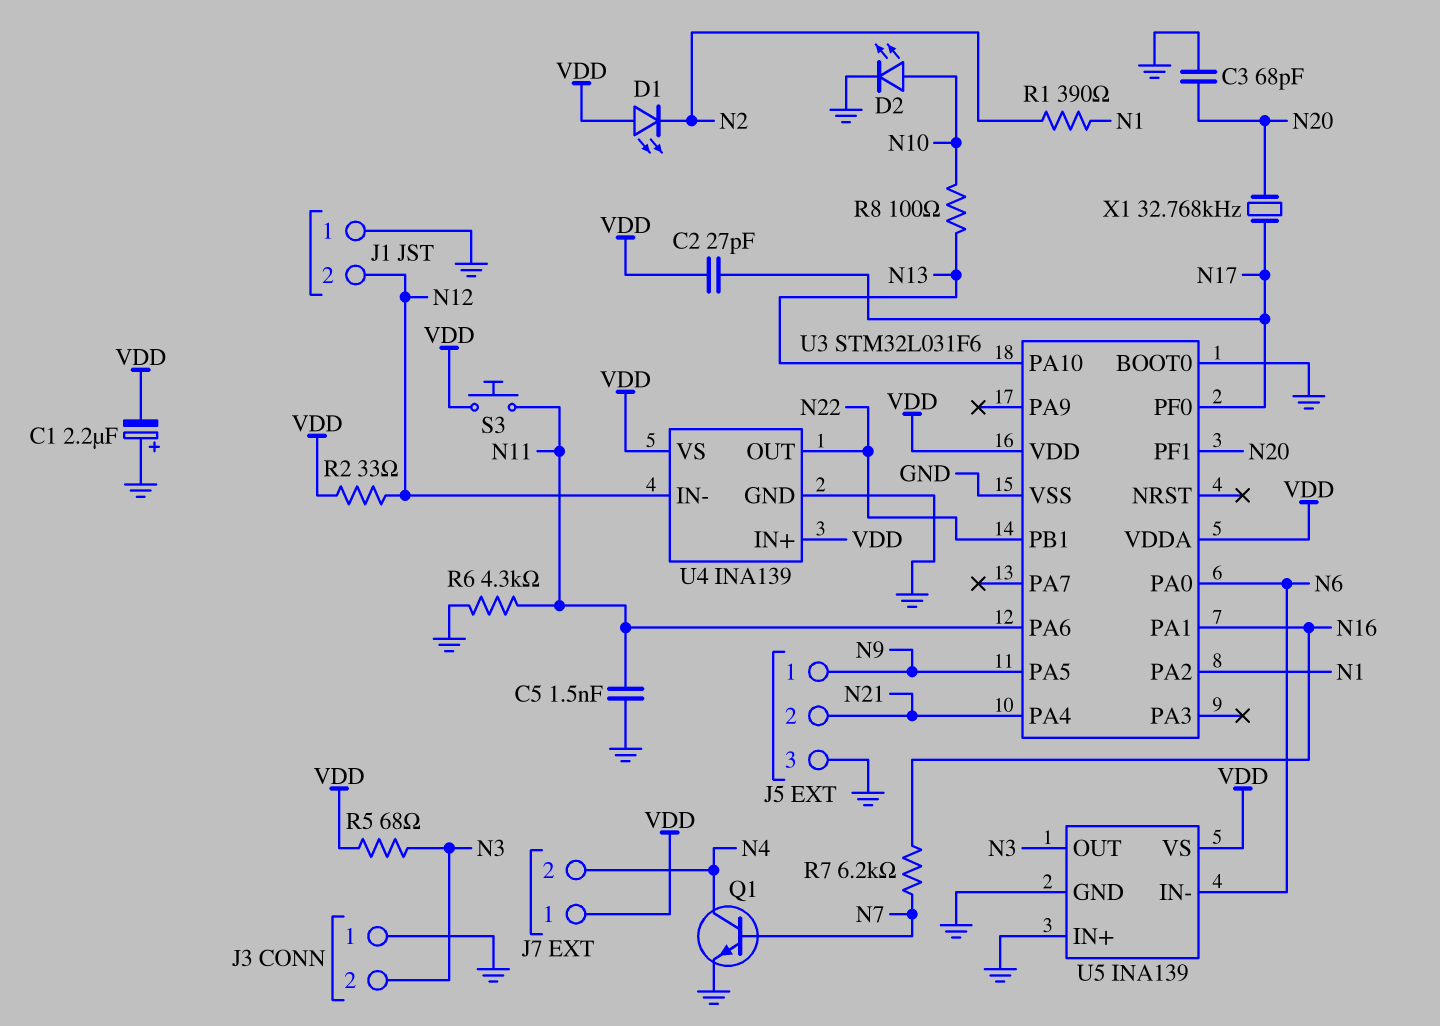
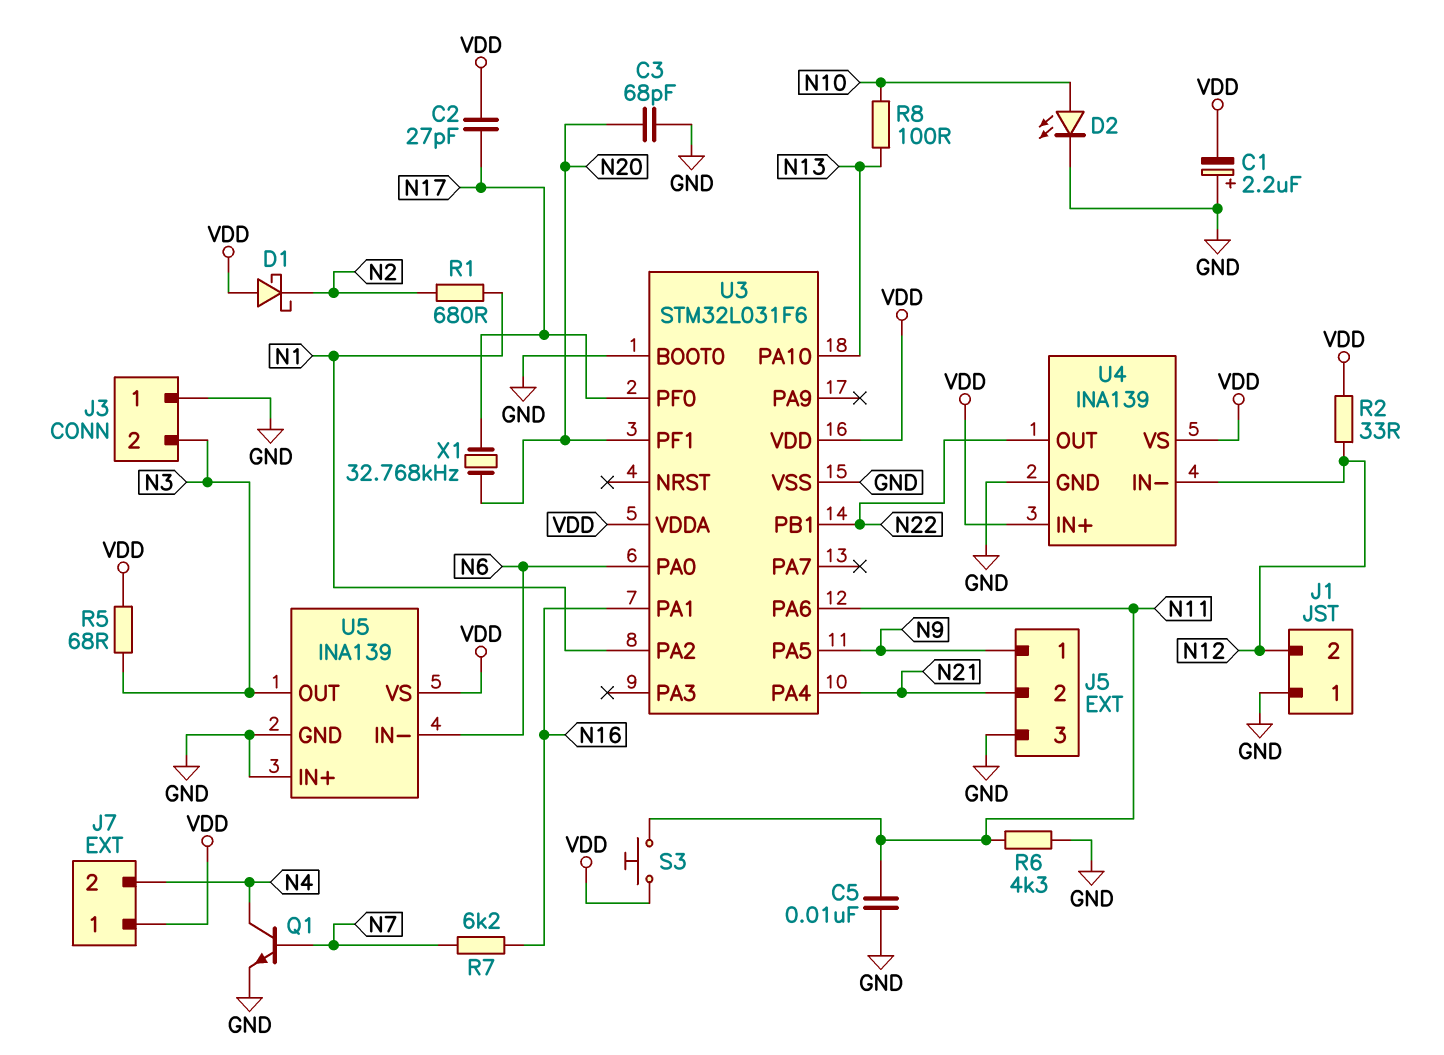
C5: 1.5nF (GND, N11) -> 10nF (GND, N11)
D1: LED (A VDD, K N2) -> schottky (A VDD, K N2)
R1: 390 (N1, N2) -> 680 (N1, N2)

